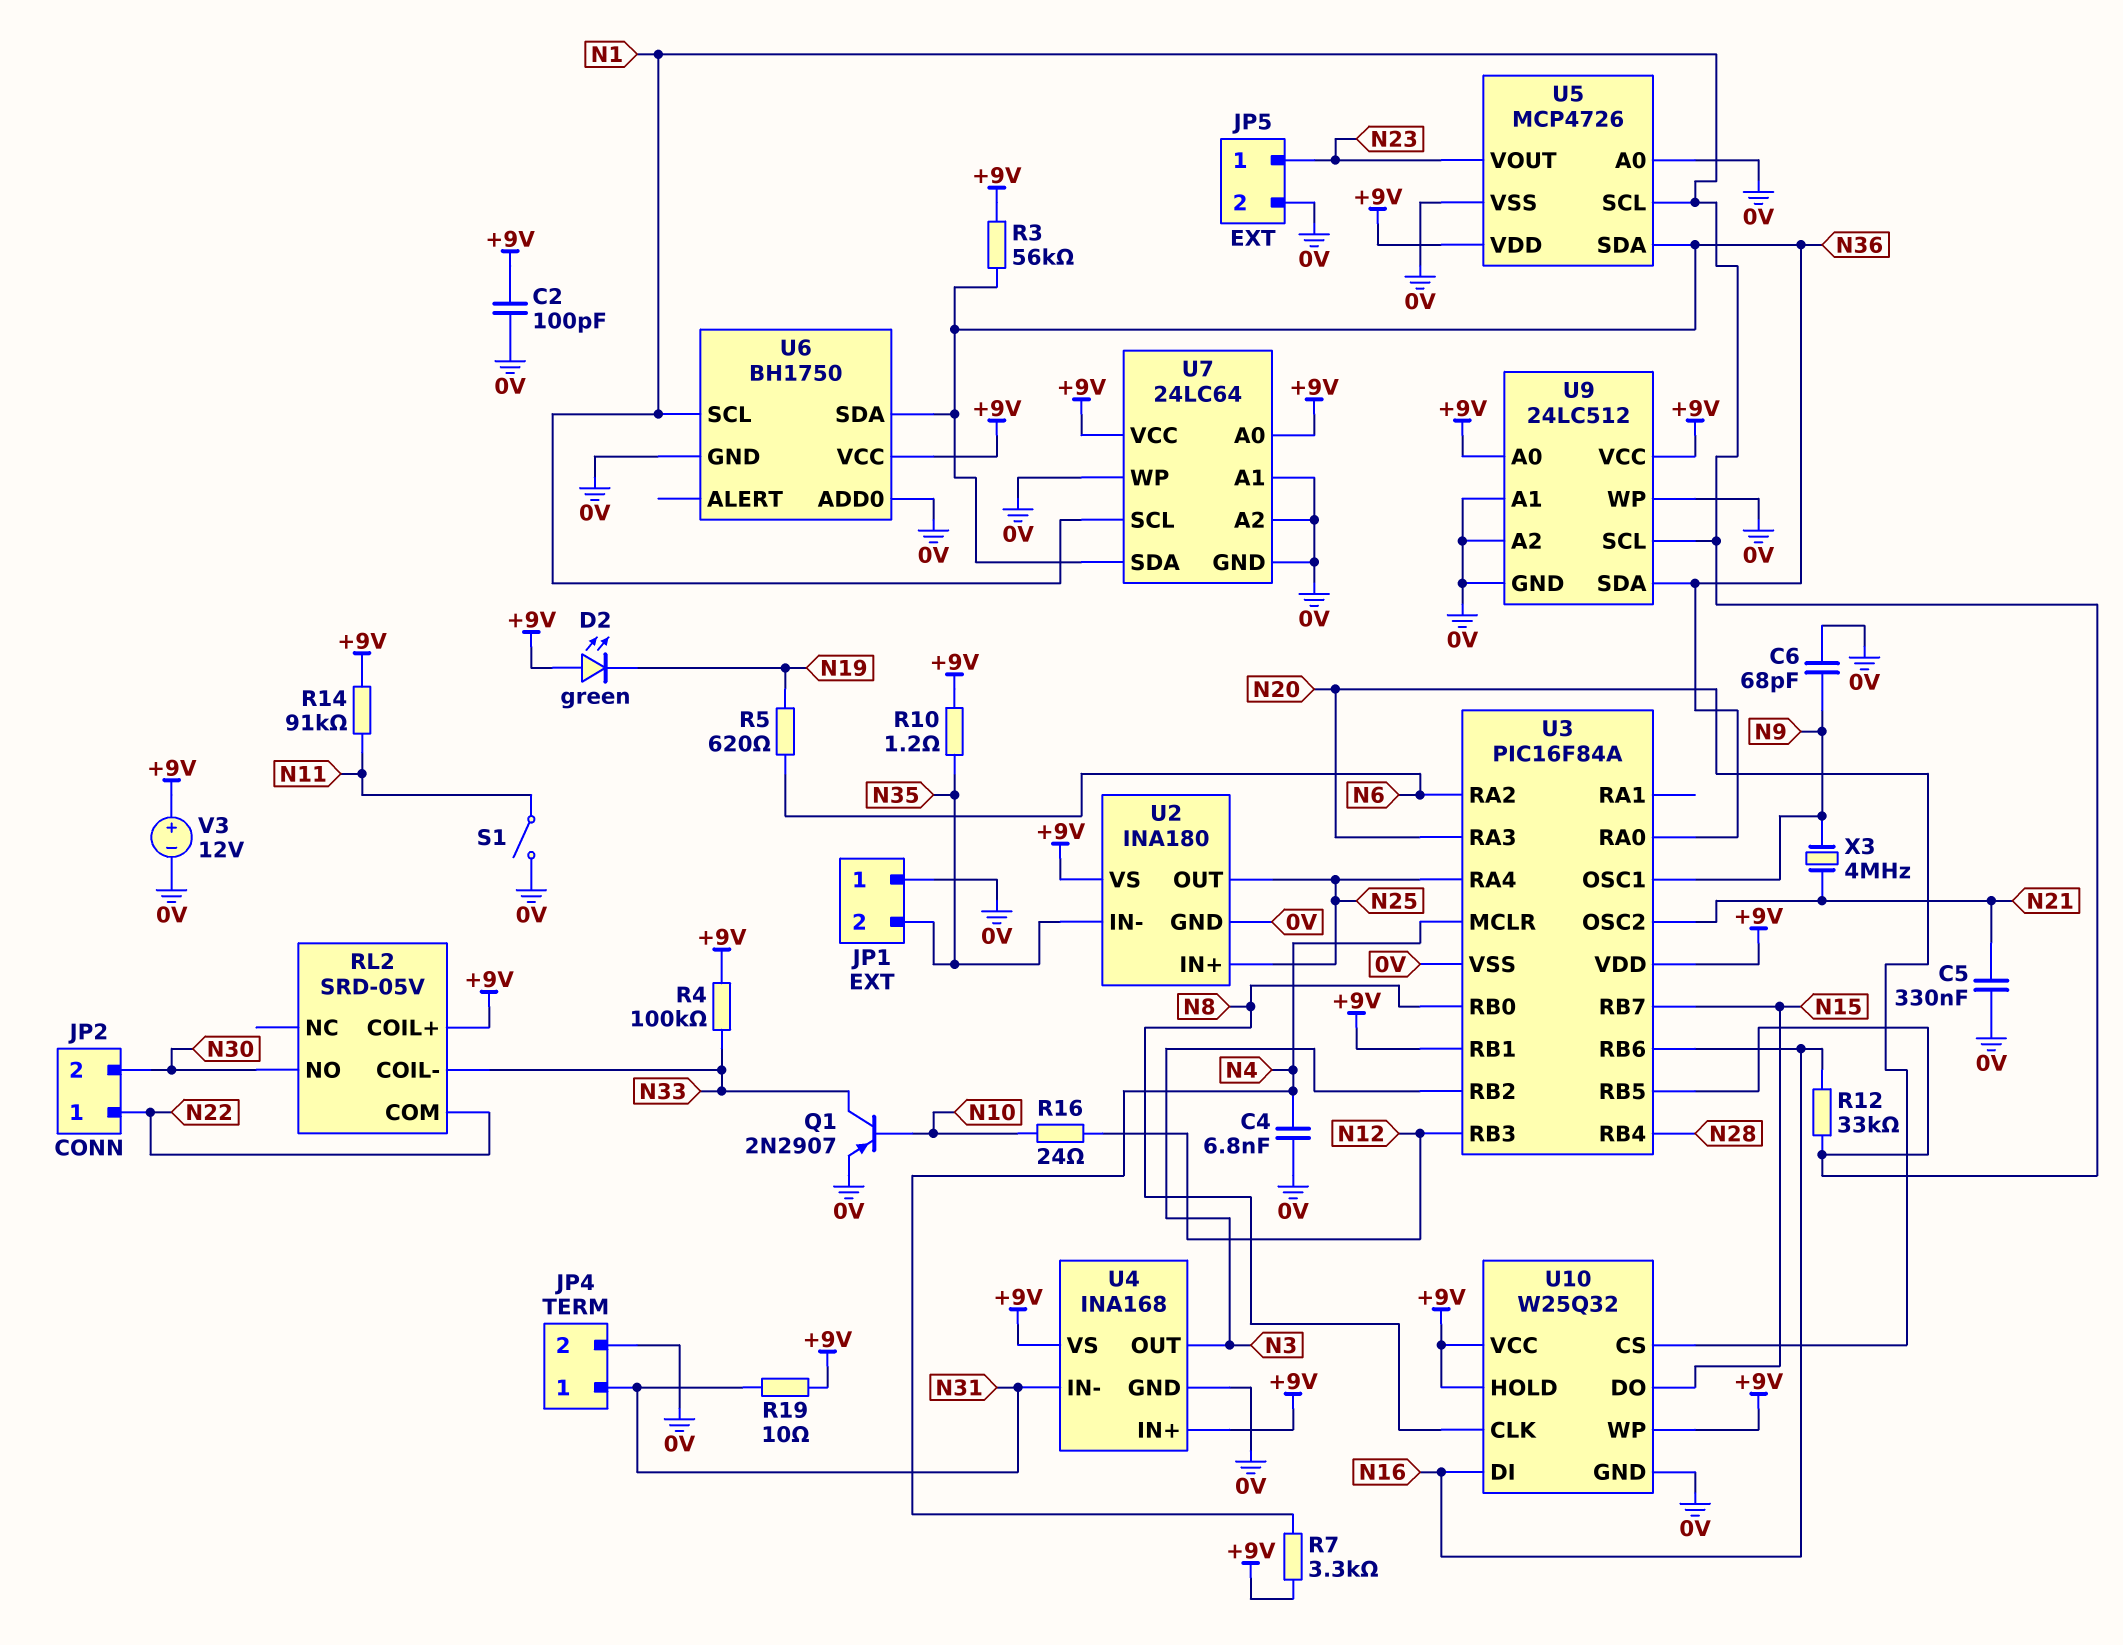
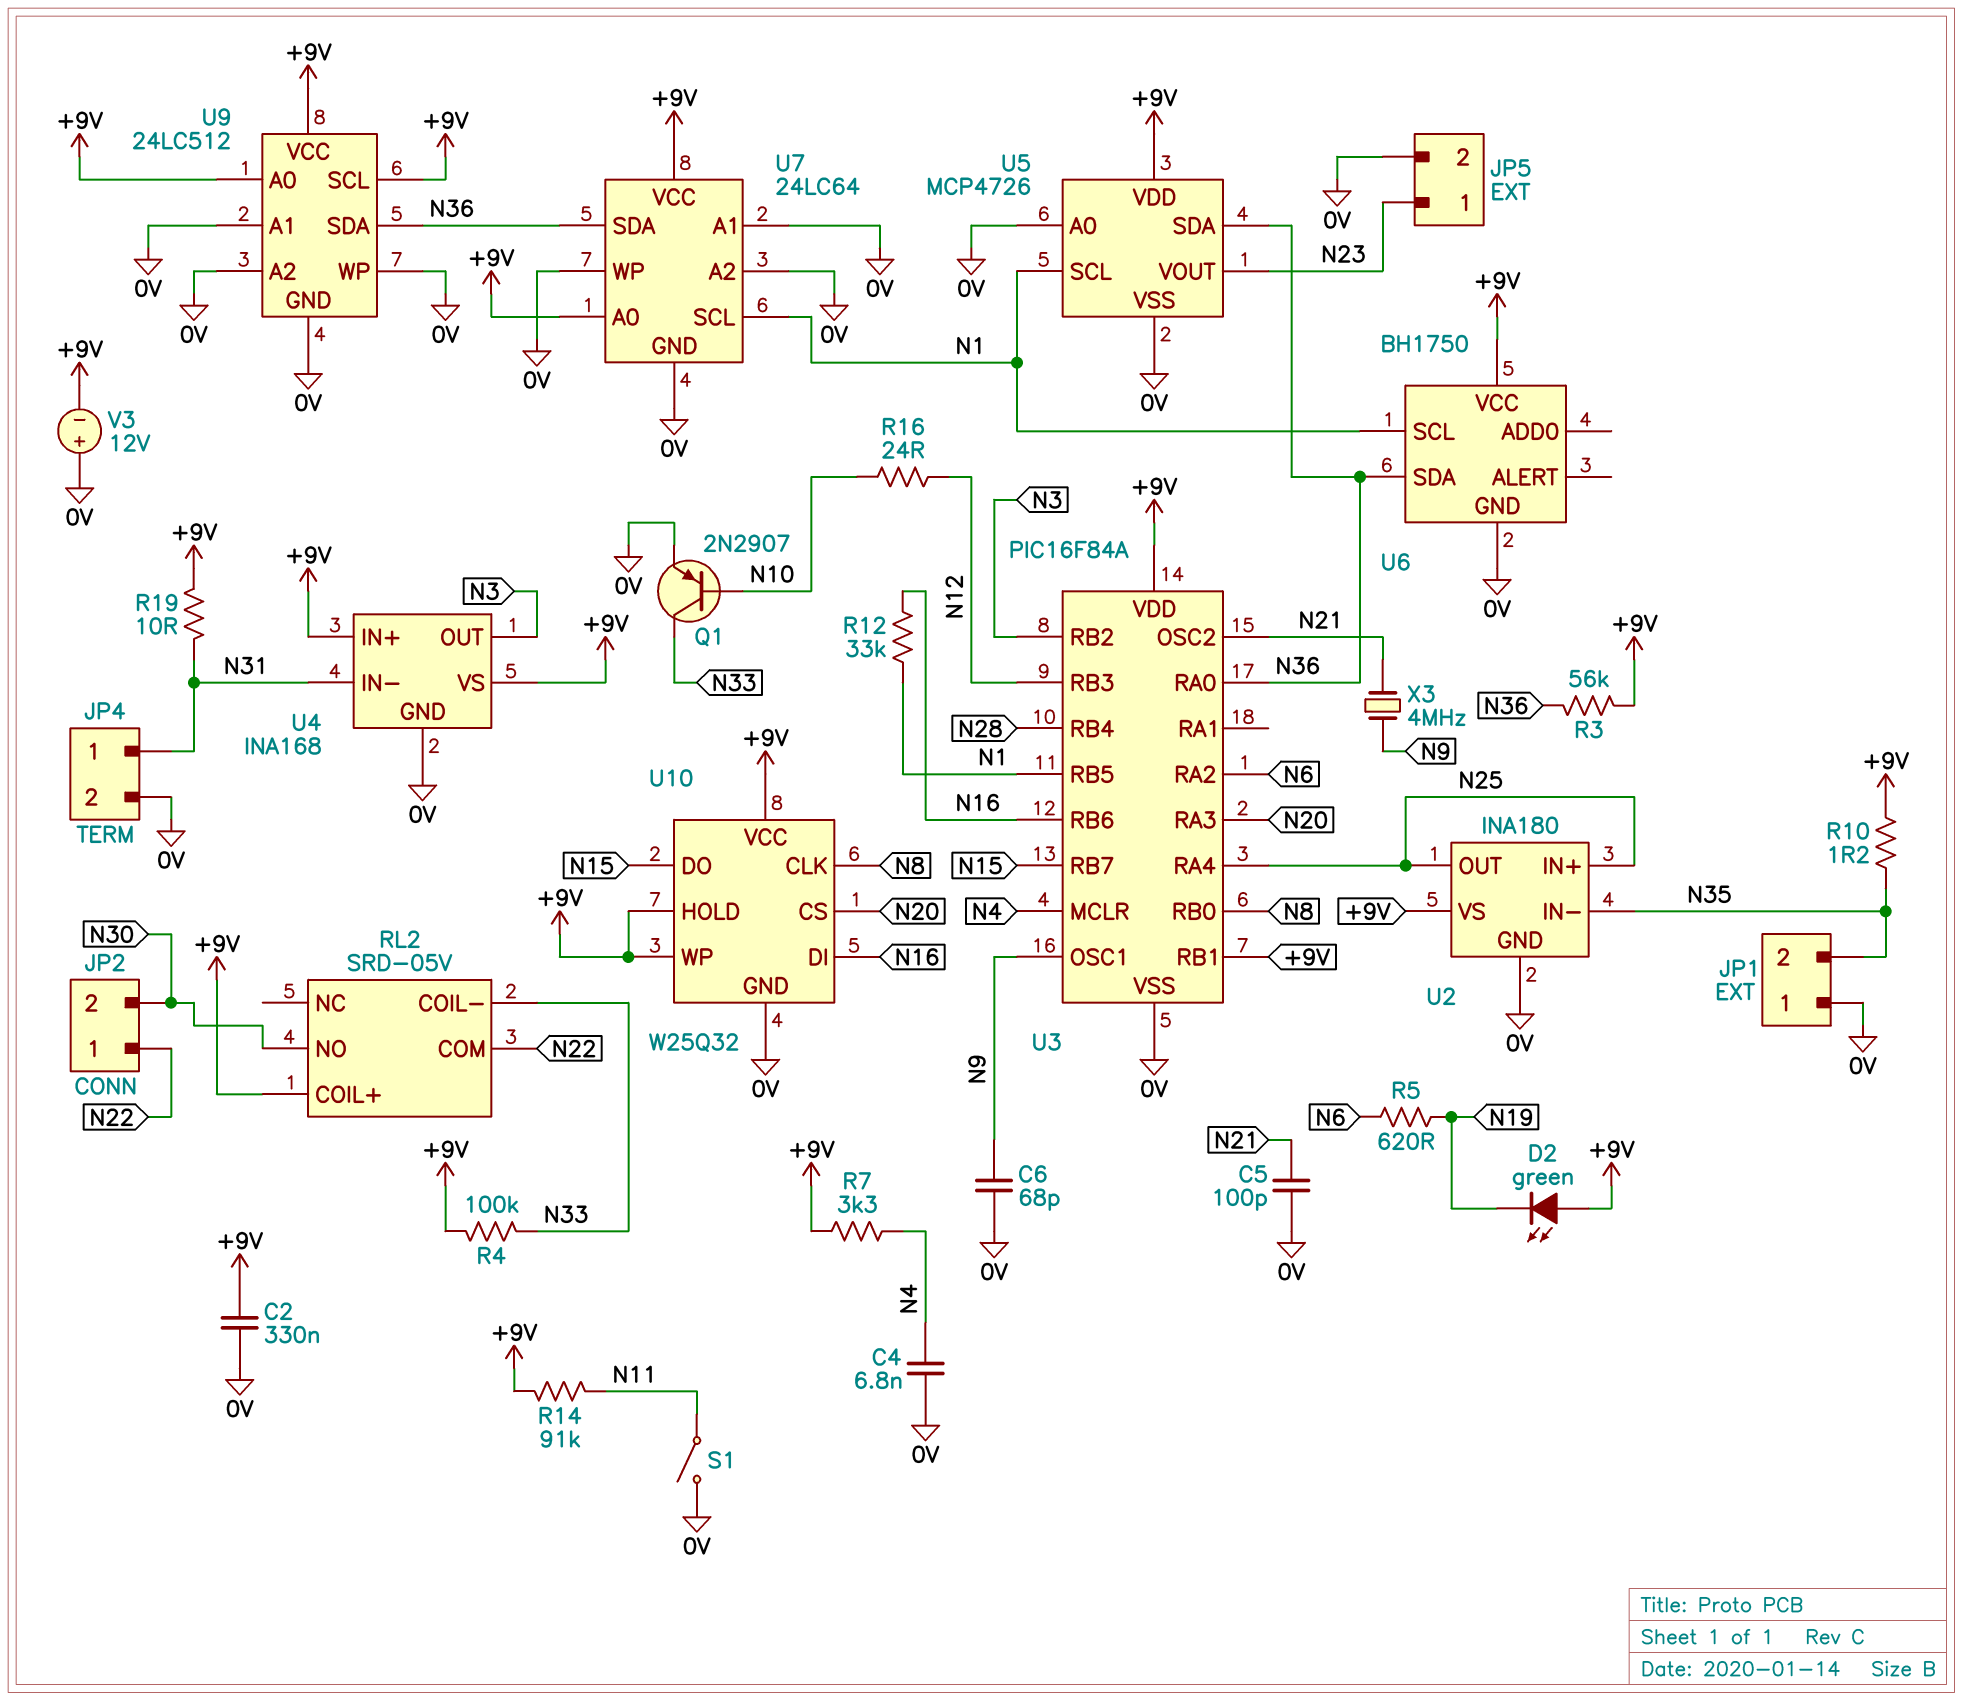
C2: 100pF (+9V, 0V) -> 330nF (+9V, 0V)
C5: 330nF (0V, N21) -> 100pF (0V, N21)
U6 pin ADD0: 0V -> none
U9 pin SCL: N1 -> +9V
V3: 12V (plus +9V, minus 0V) -> 12V (plus 0V, minus +9V)

